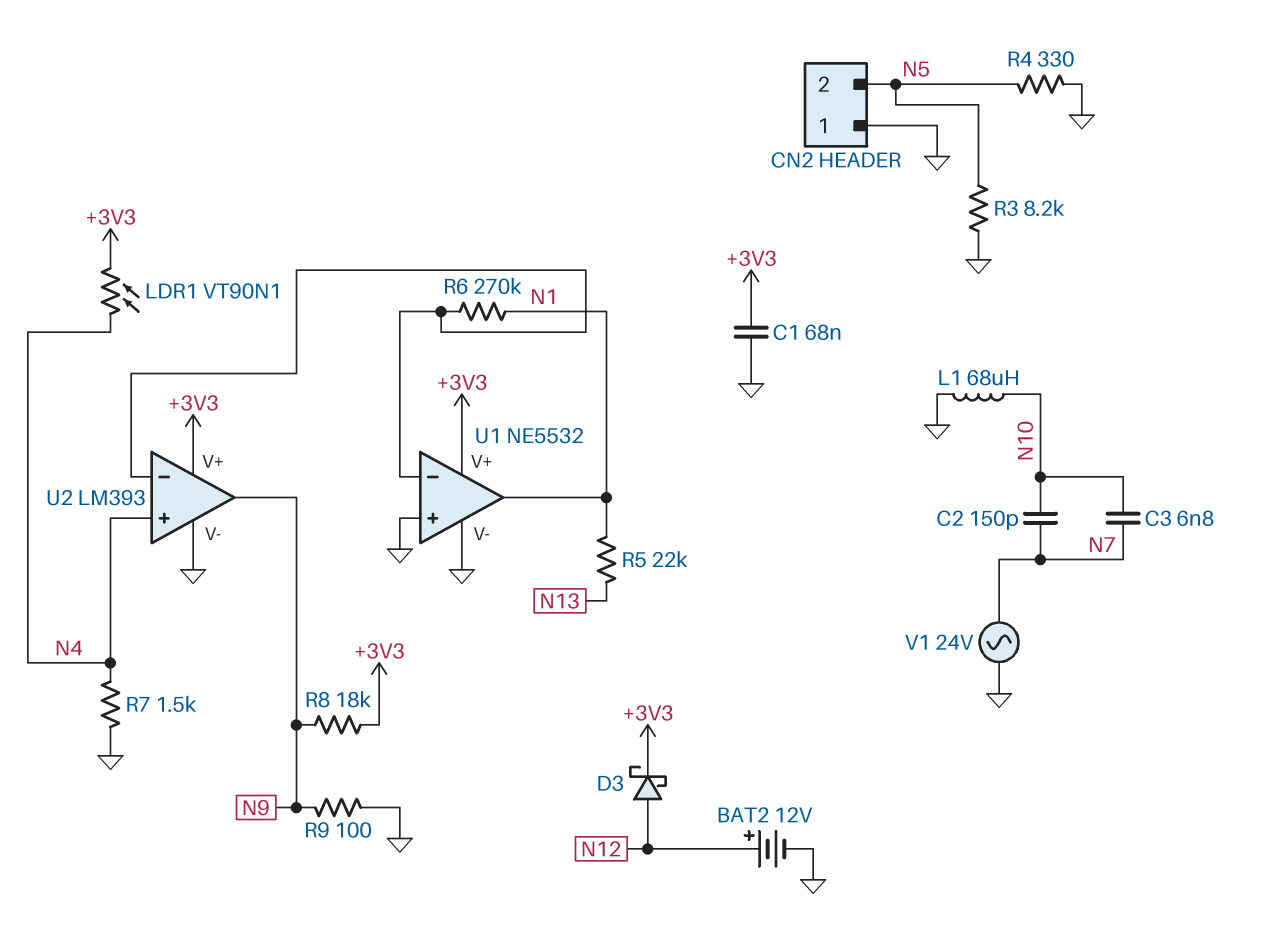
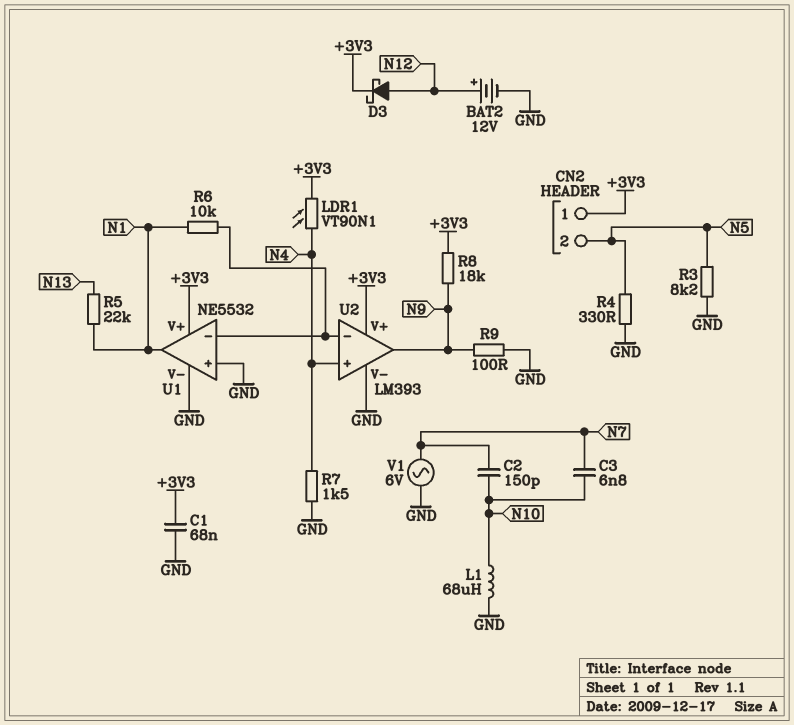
CN2 pin 1: GND -> +3V3
R6: 270k (N1, U1/in-) -> 10k (N1, U1/in-)
V1: AC 24V (GND, N7) -> AC 6V (GND, N7)

